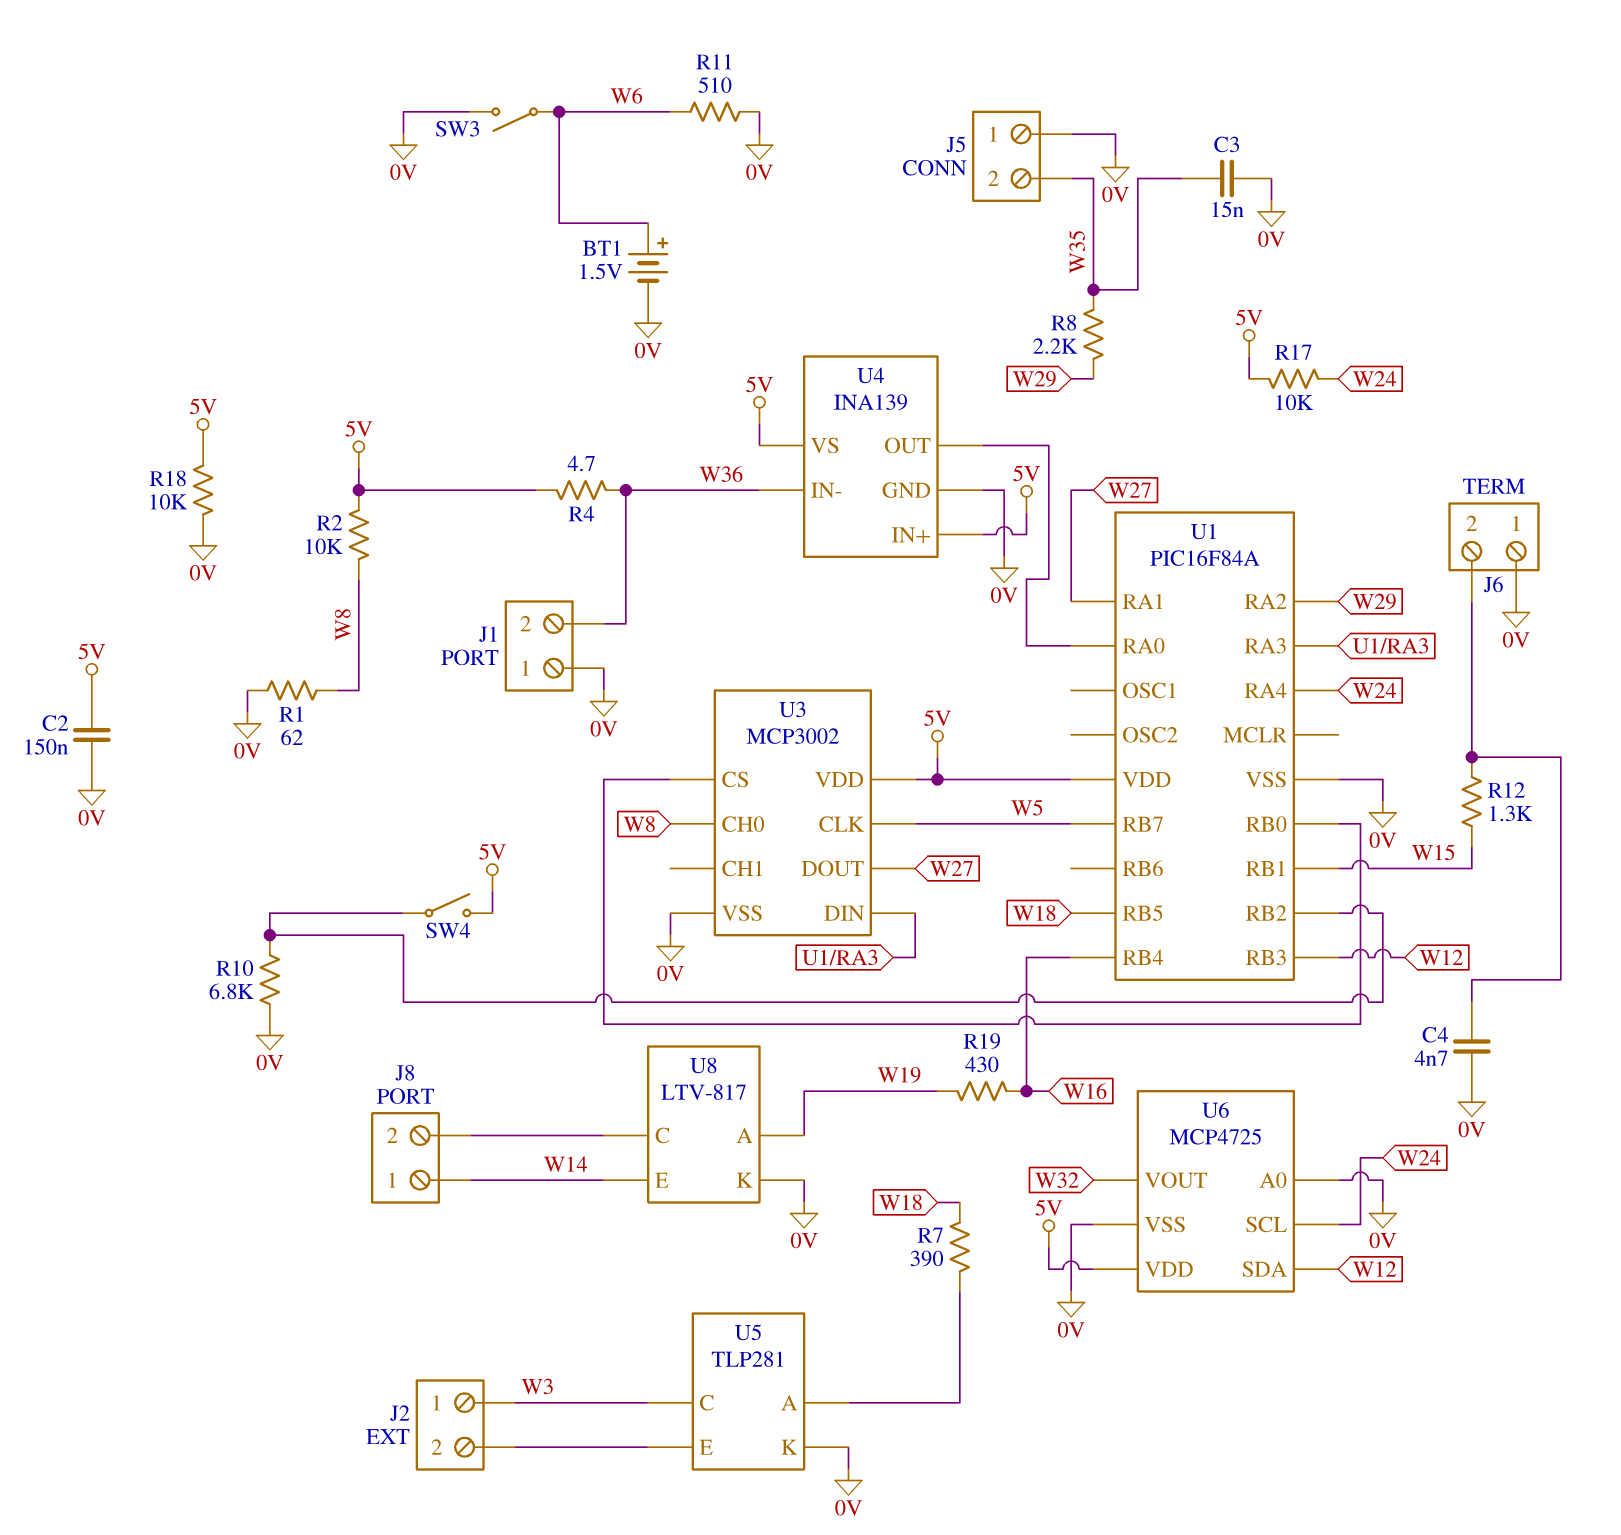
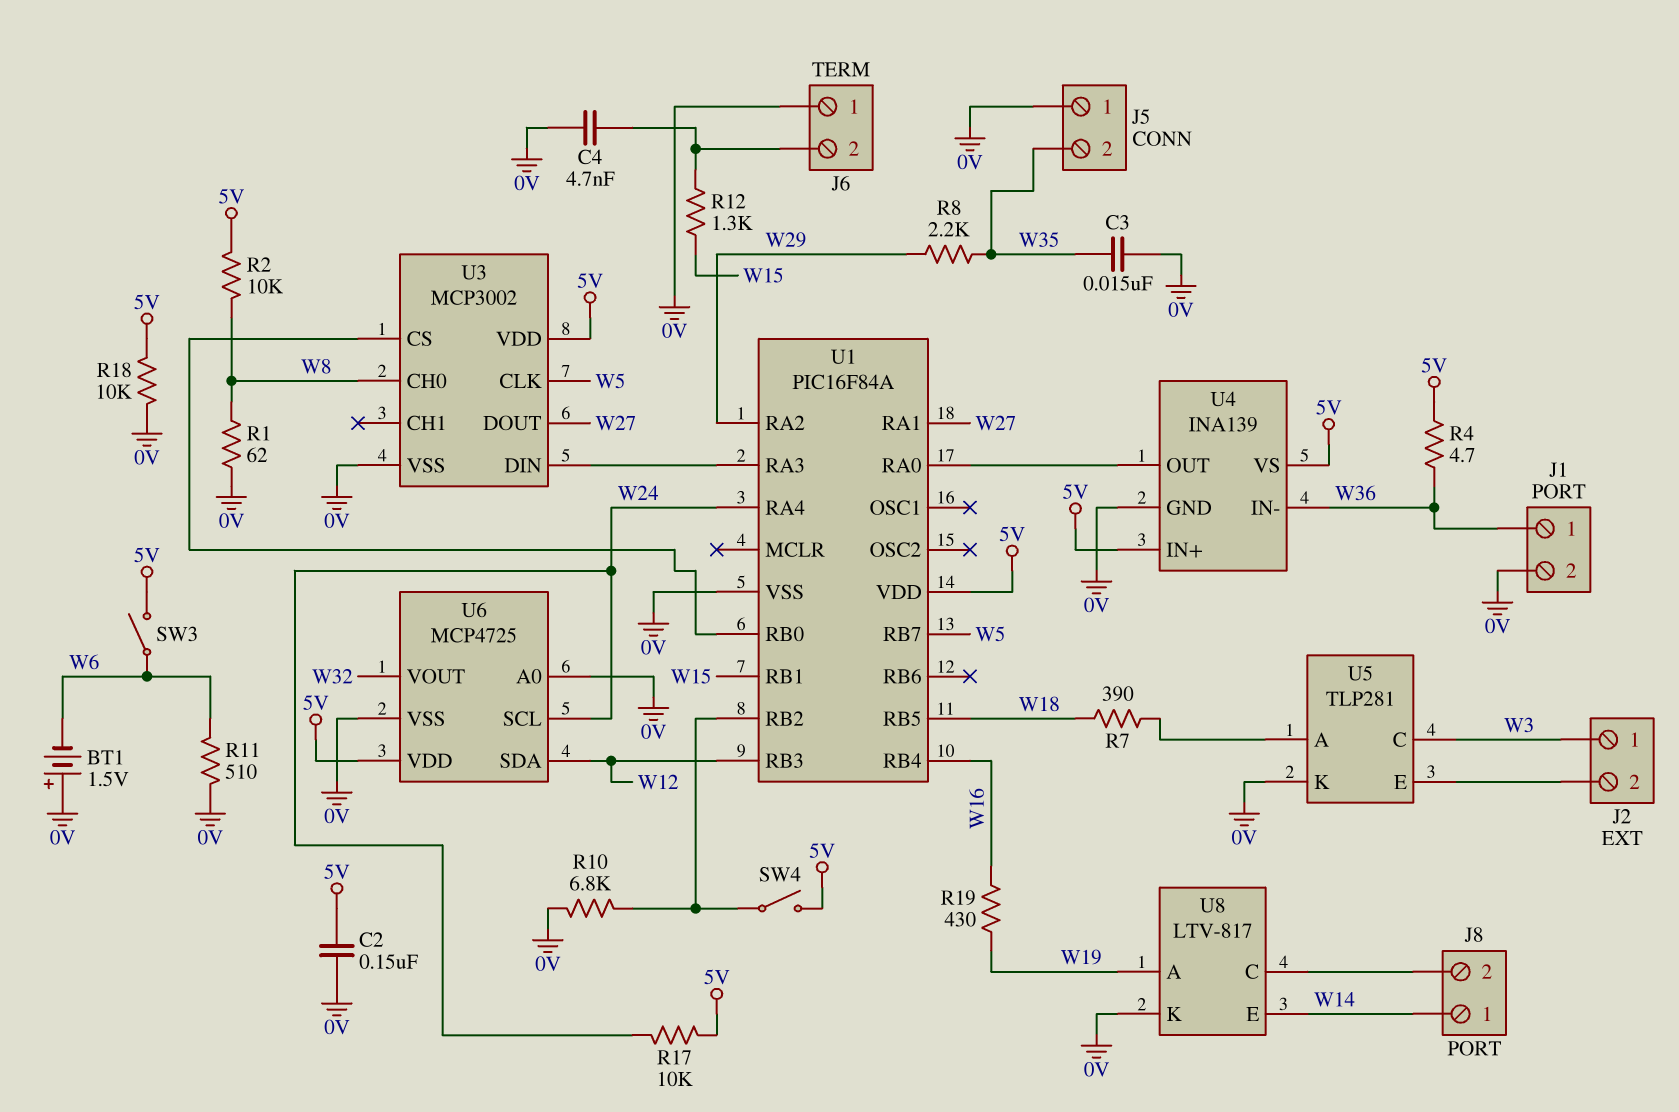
BT1: 1.5V (plus W6, minus 0V) -> 1.5V (plus 0V, minus W6)
J1 pin 1: 0V -> W36
J1 pin 2: W36 -> 0V
SW3: switch (0V, W6) -> switch (5V, W6)

